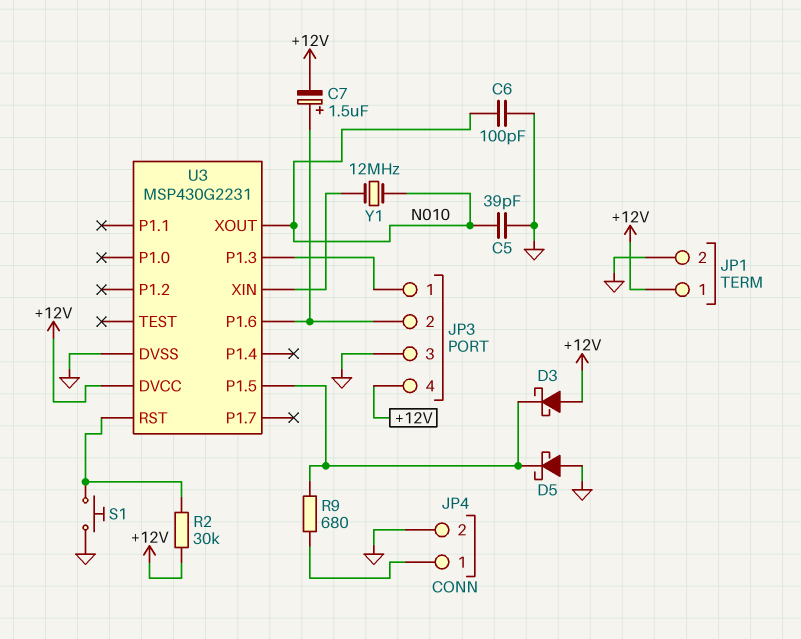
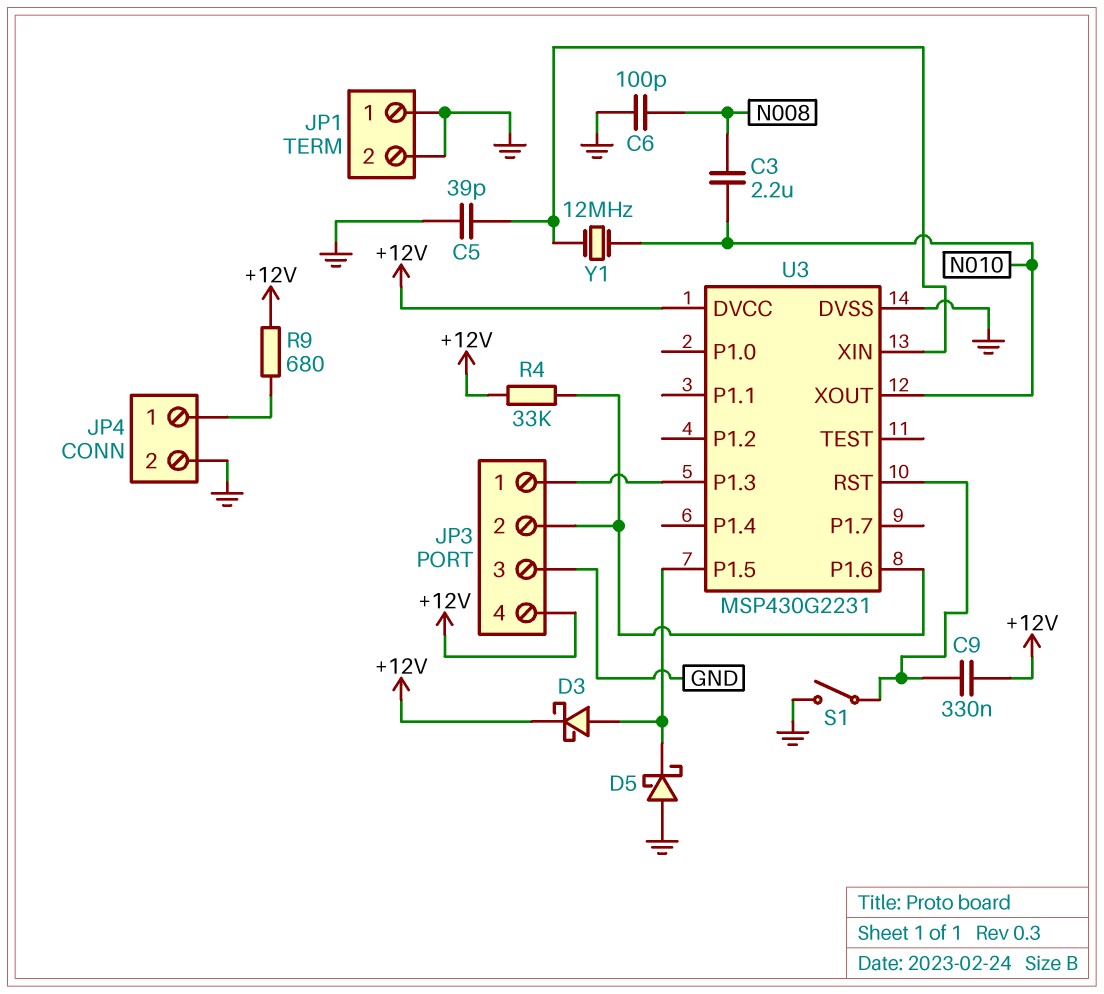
C3: none -> 2.2uF (N008, N010)
C5: 39pF (GND, N010) -> 39pF (GND, U3/XIN)
C6: 100pF (GND, N010) -> 100pF (GND, N008)
C7: 1.5uF (plus JP3/2, minus +12V) -> none
C9: none -> 330nF (+12V, U3/RST)
D3: schottky (A +12V, K U3/P1.5) -> schottky (A U3/P1.5, K +12V)
JP1 pin 1: +12V -> GND
R2: 30k (+12V, U3/RST) -> none
R4: none -> 33k (+12V, JP3/2)
R9: 680 (JP4/1, U3/P1.5) -> 680 (+12V, JP4/1)
S1: button (GND, U3/RST) -> switch (GND, U3/RST)

